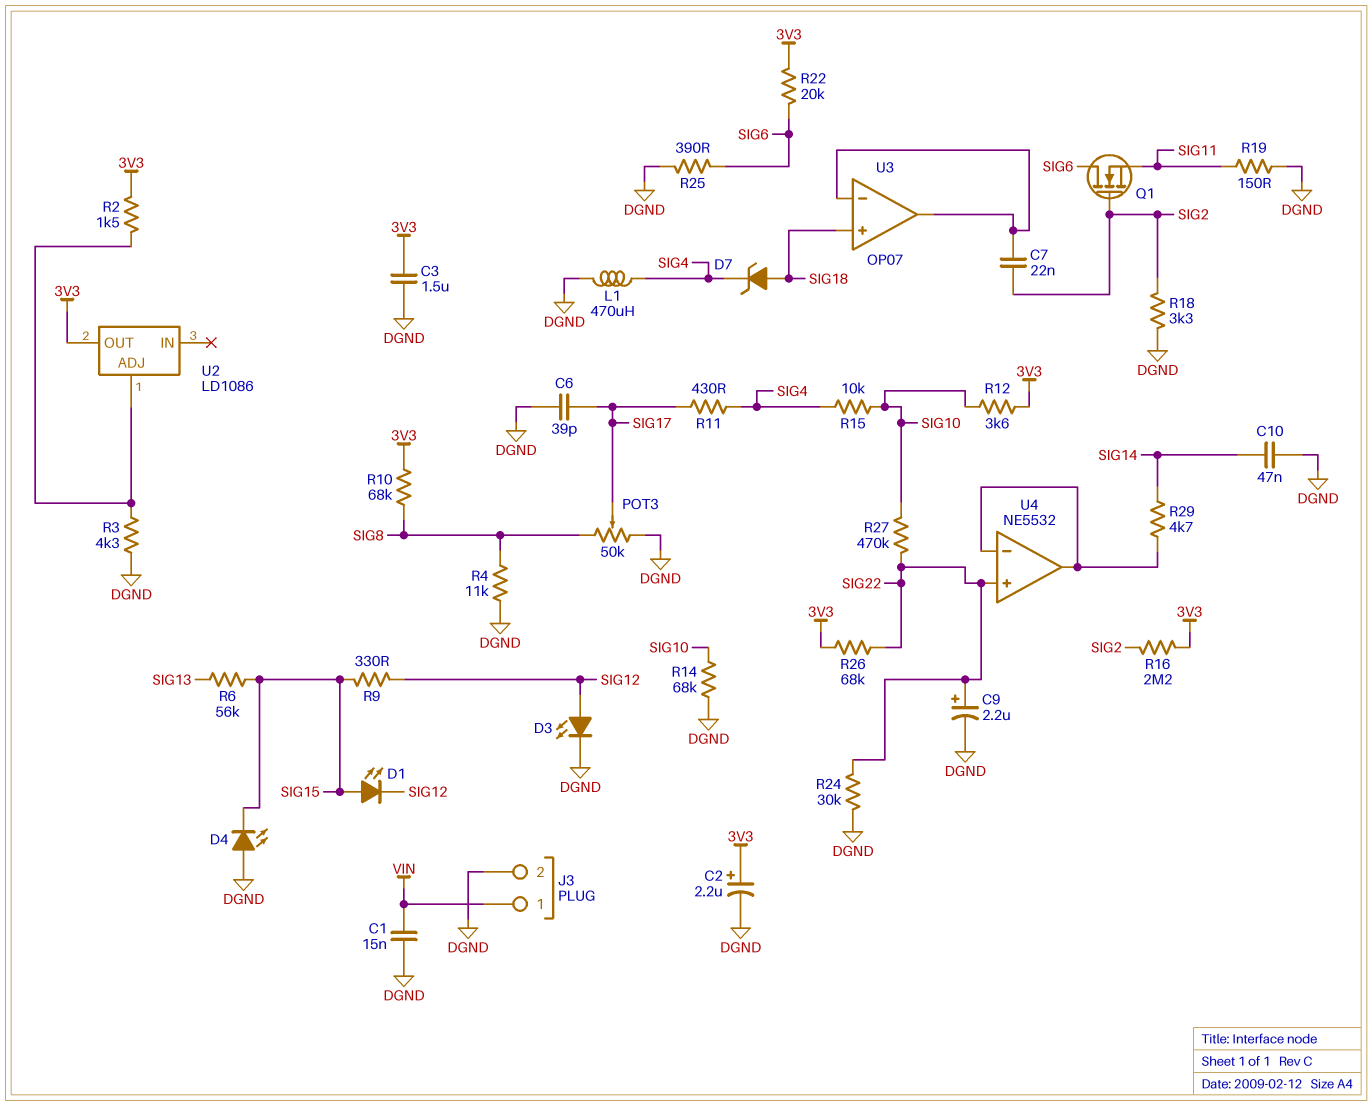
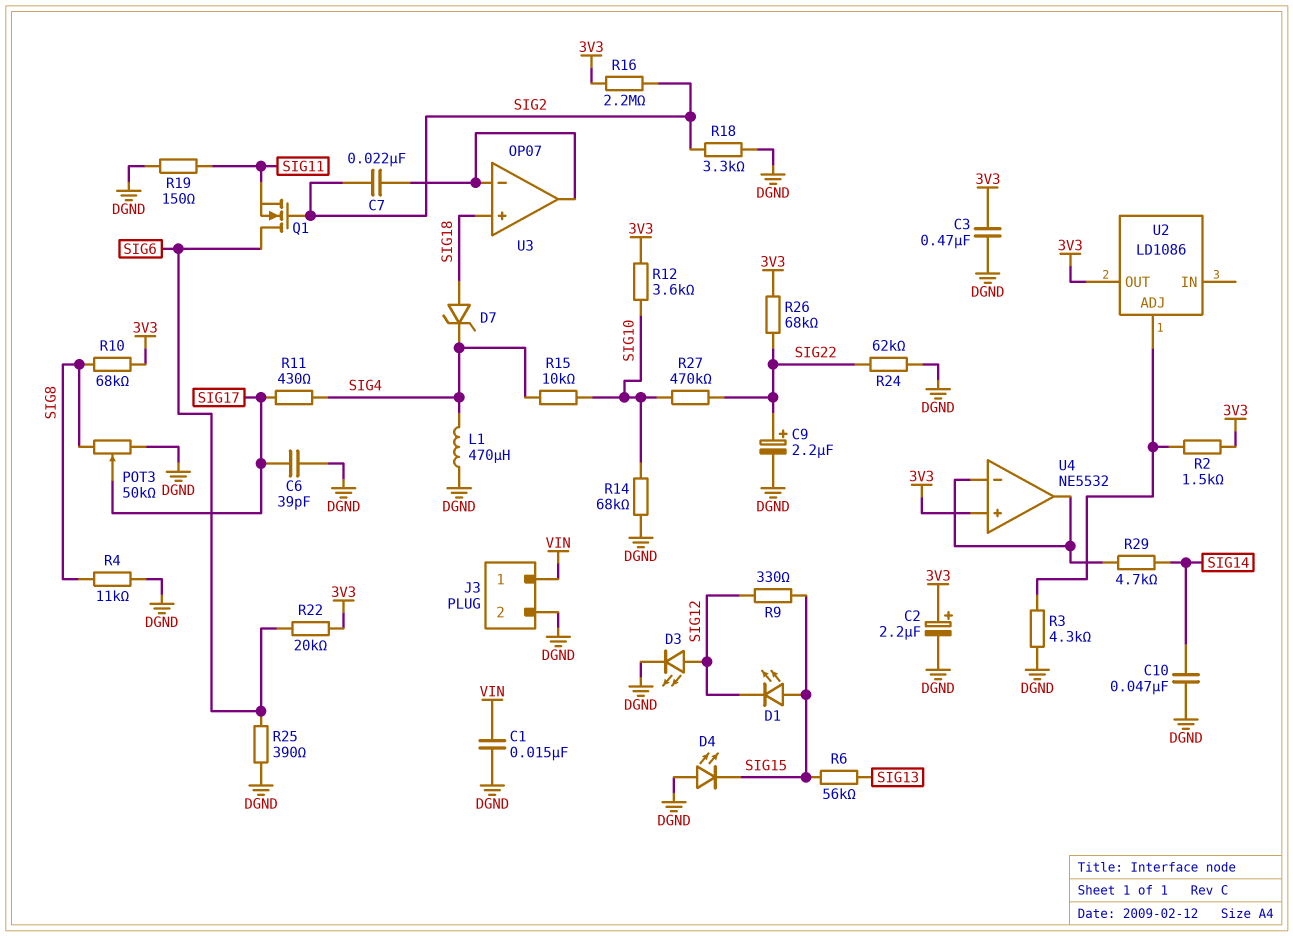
C3: 1.5uF (3V3, DGND) -> 470nF (3V3, DGND)
R24: 30k (DGND, SIG22) -> 62k (DGND, SIG22)
U4 pin in+: SIG22 -> 3V3

